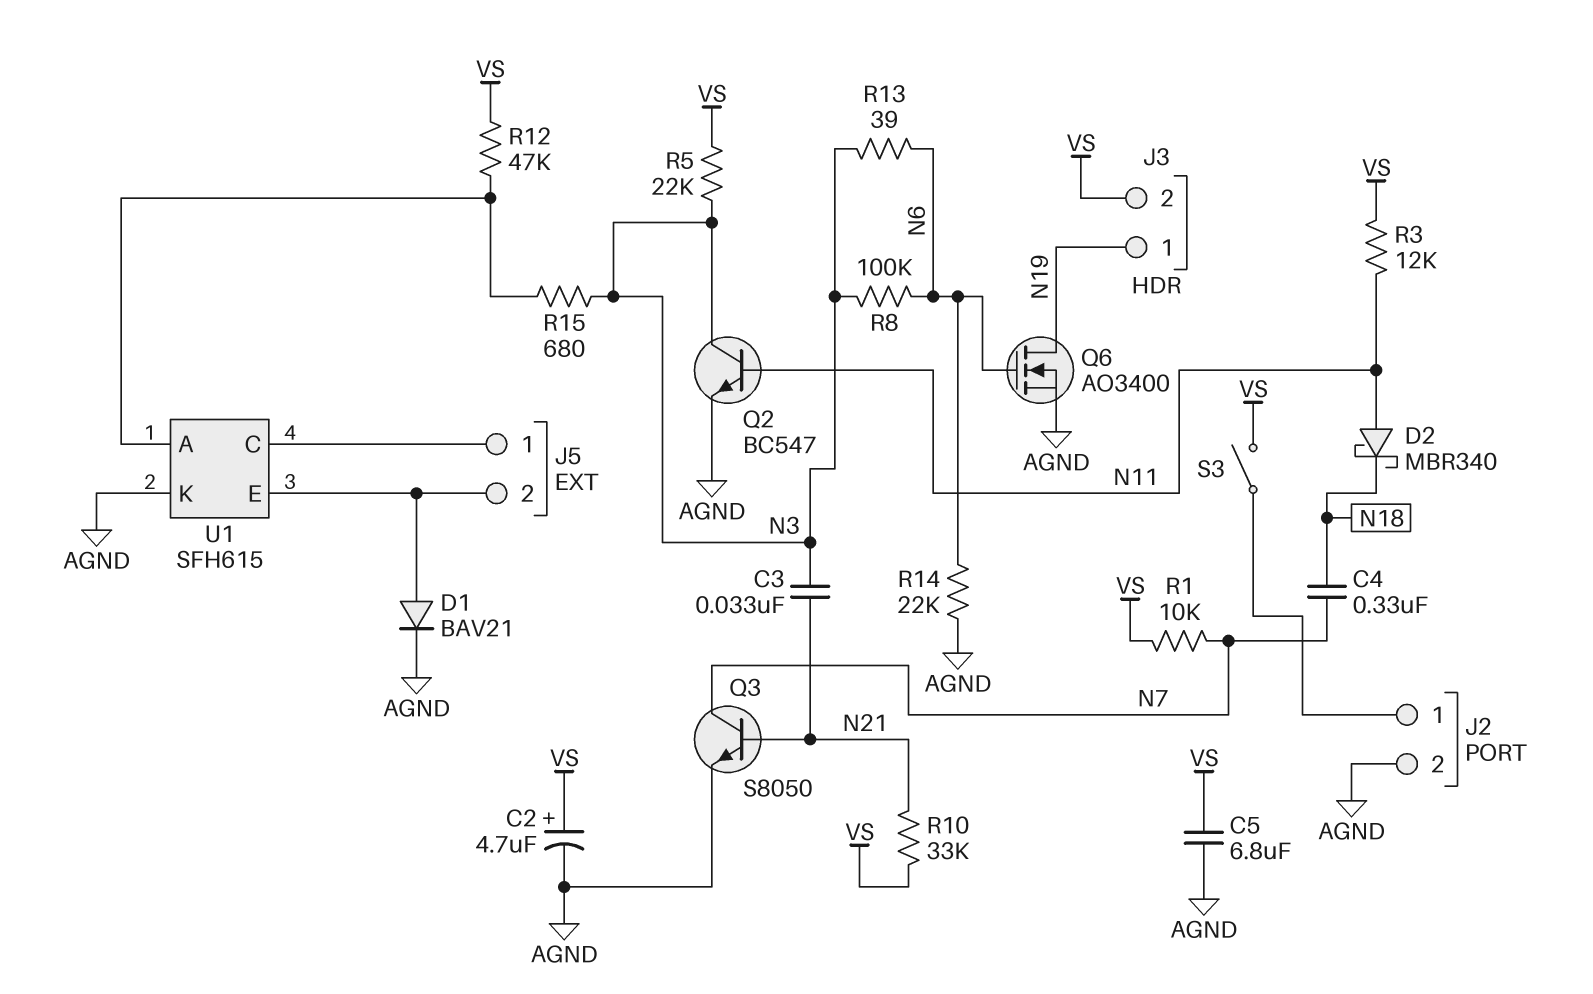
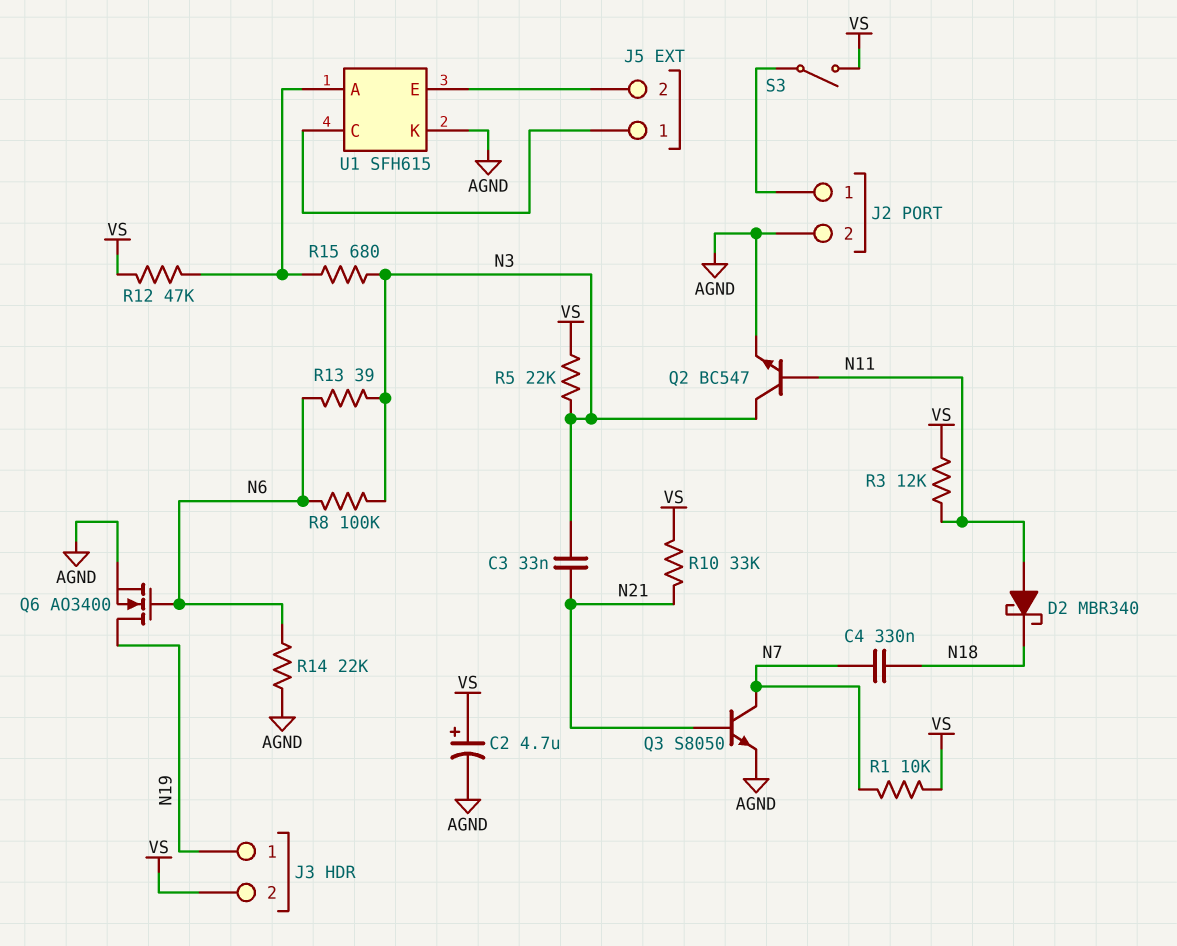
C5: 6.8uF (AGND, VS) -> none
D1: diode BAV21 (A J5/2, K AGND) -> none

